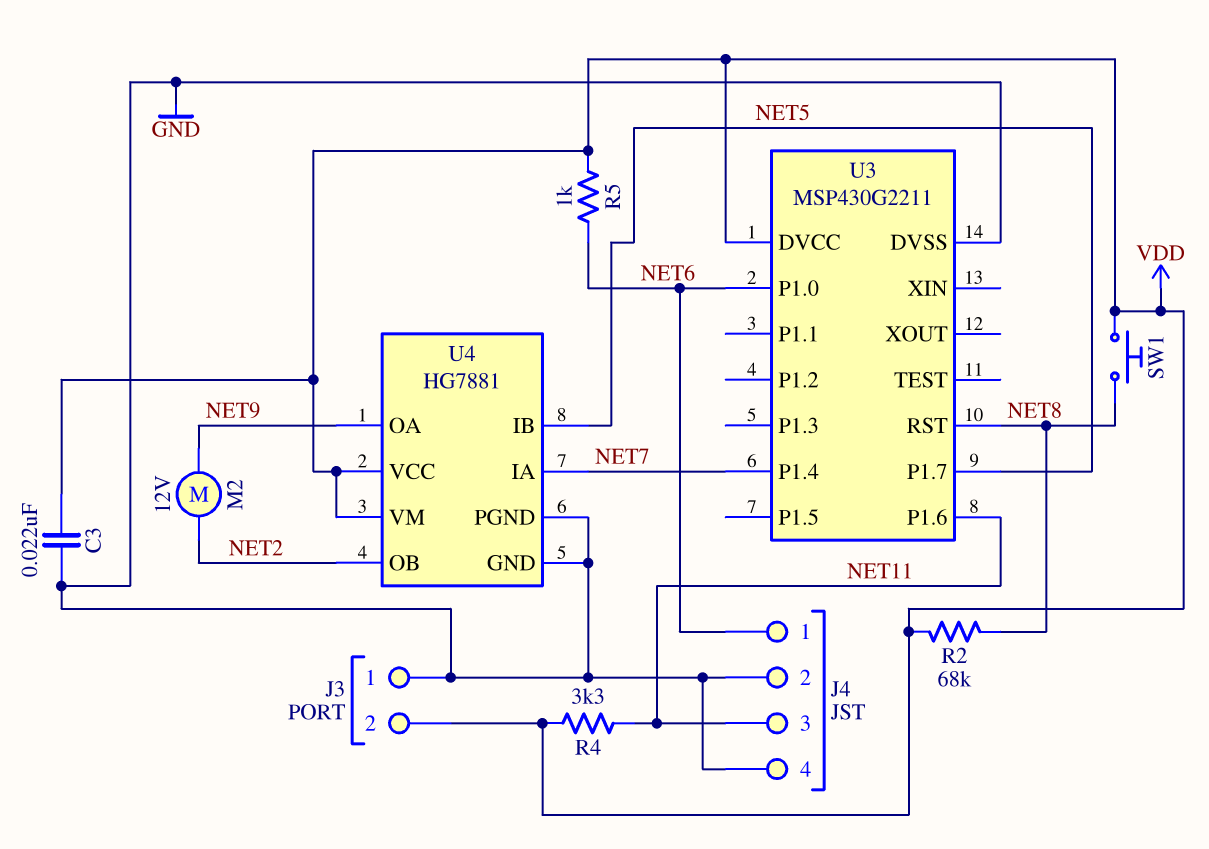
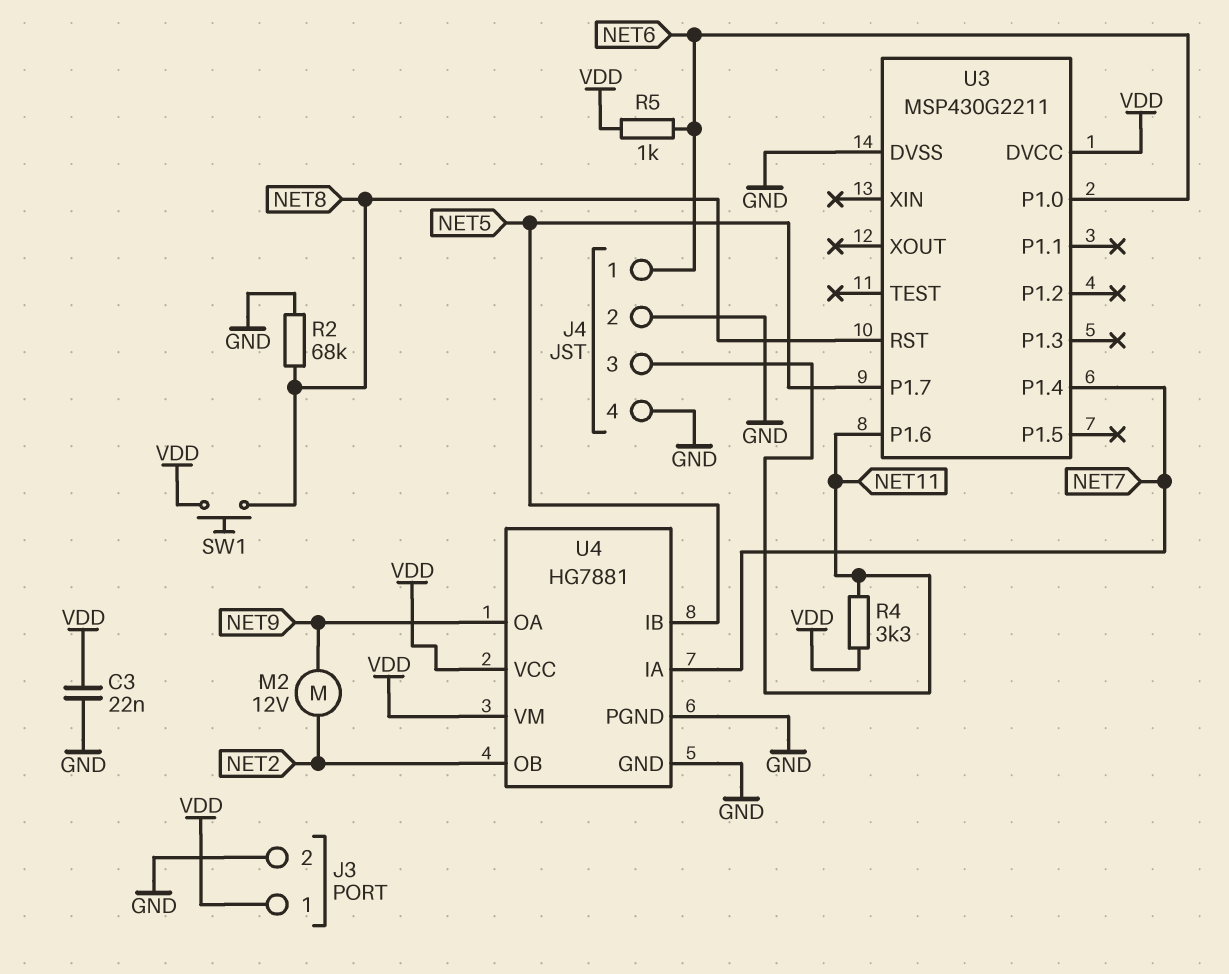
J3 pin 1: GND -> VDD
J3 pin 2: VDD -> GND
R2: 68k (NET8, VDD) -> 68k (GND, NET8)

